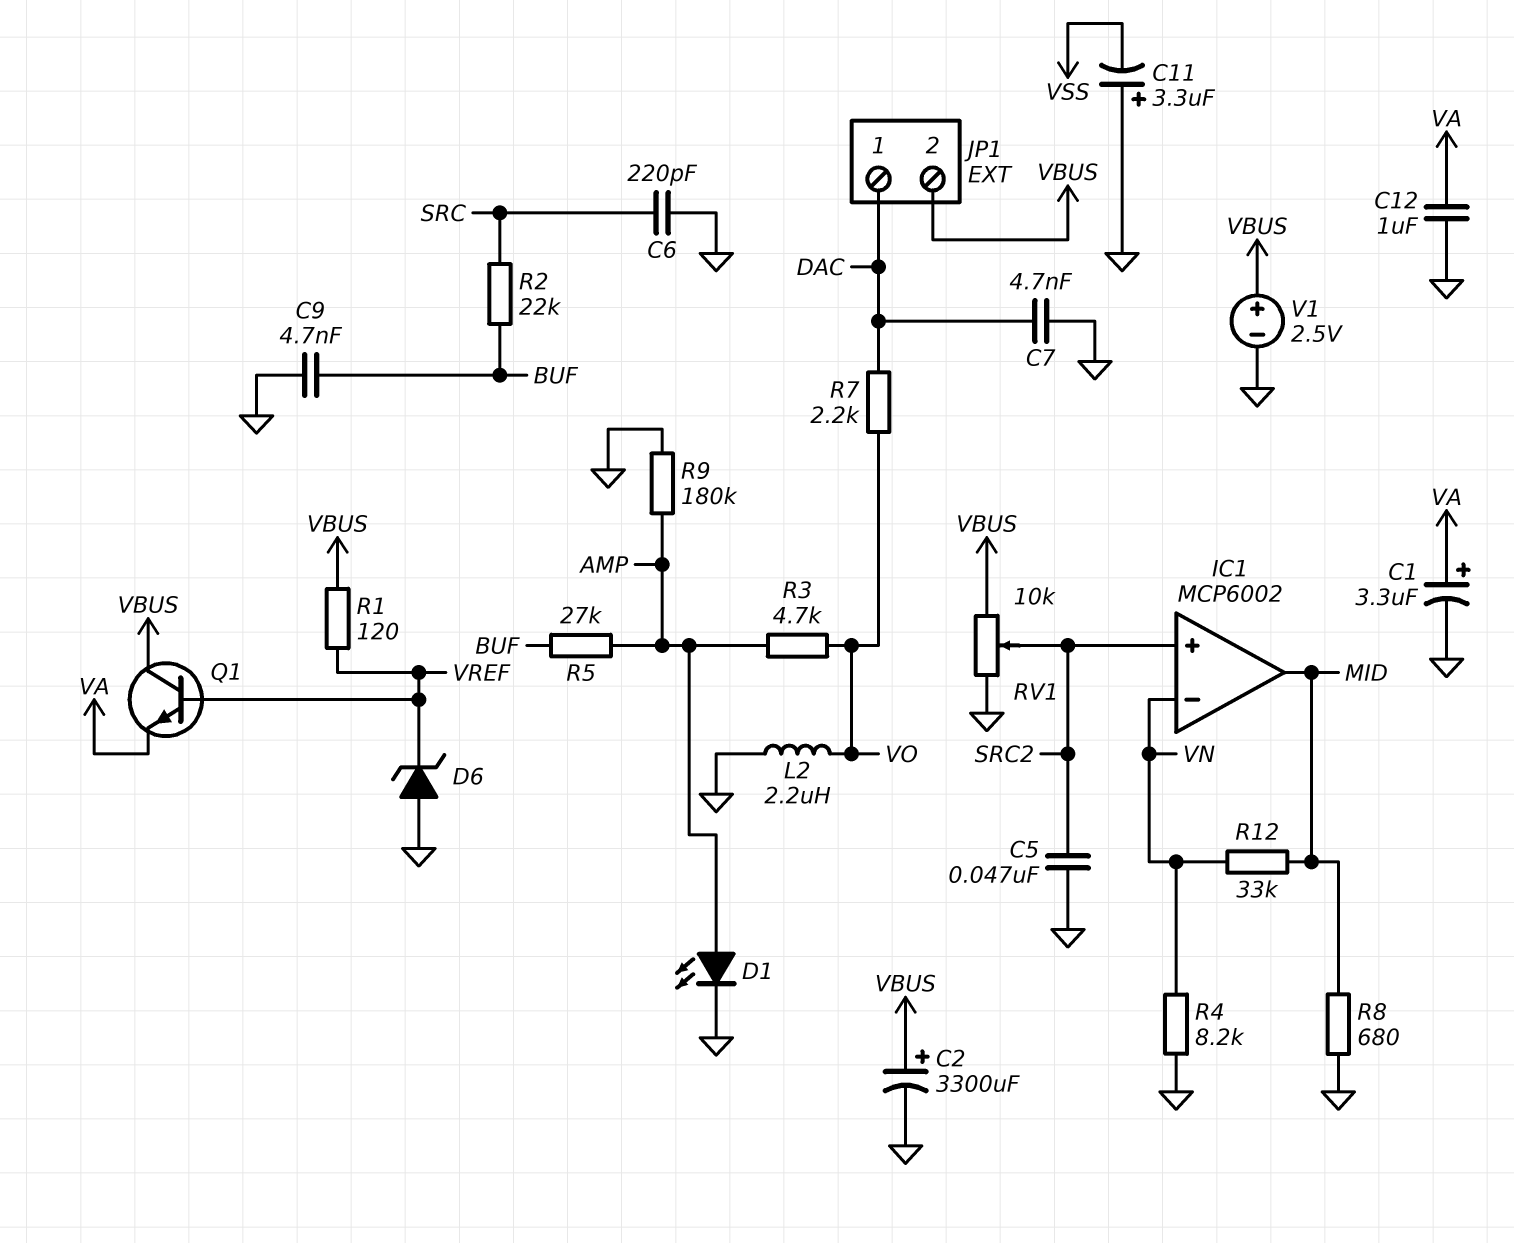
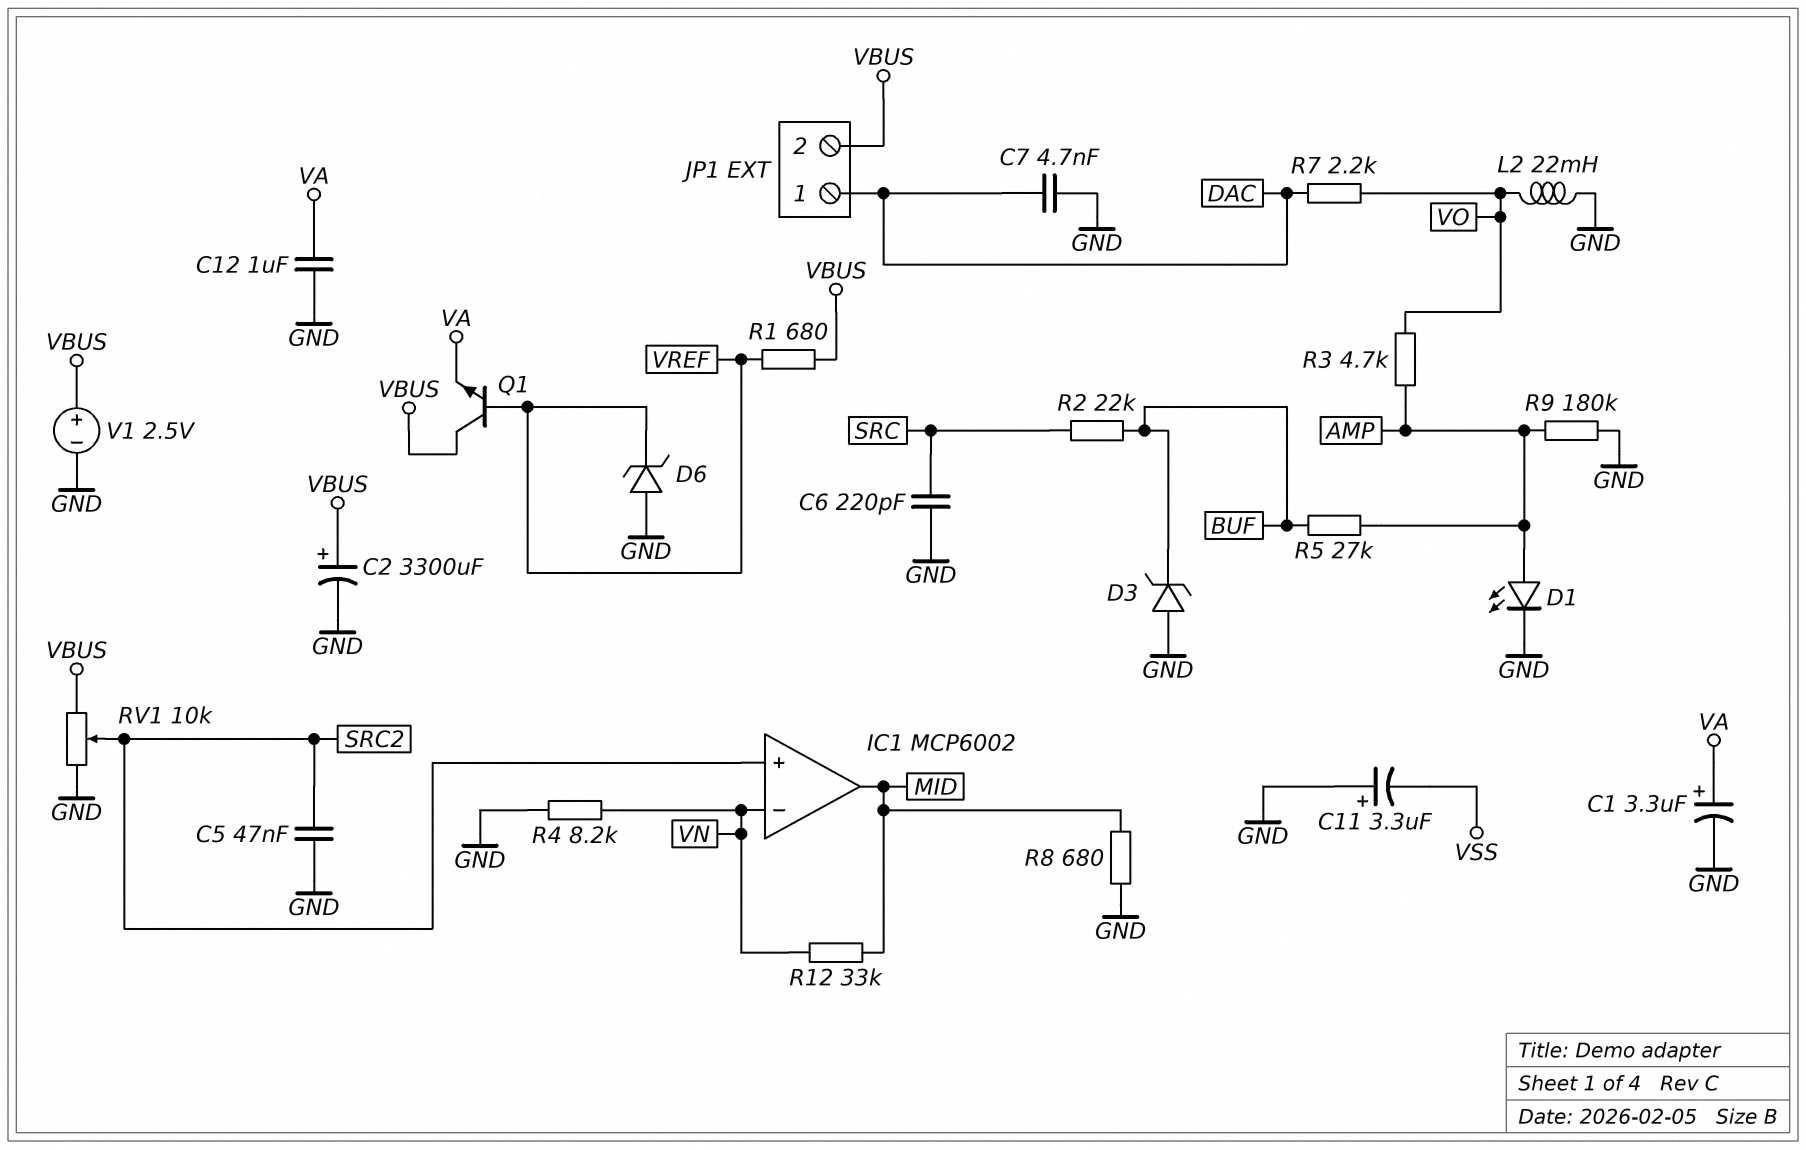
C9: 4.7nF (BUF, GND) -> none
D3: none -> zener (A GND, K BUF)
L2: 2.2uH (GND, VO) -> 22mH (GND, VO)
R1: 120 (VBUS, VREF) -> 680 (VBUS, VREF)

